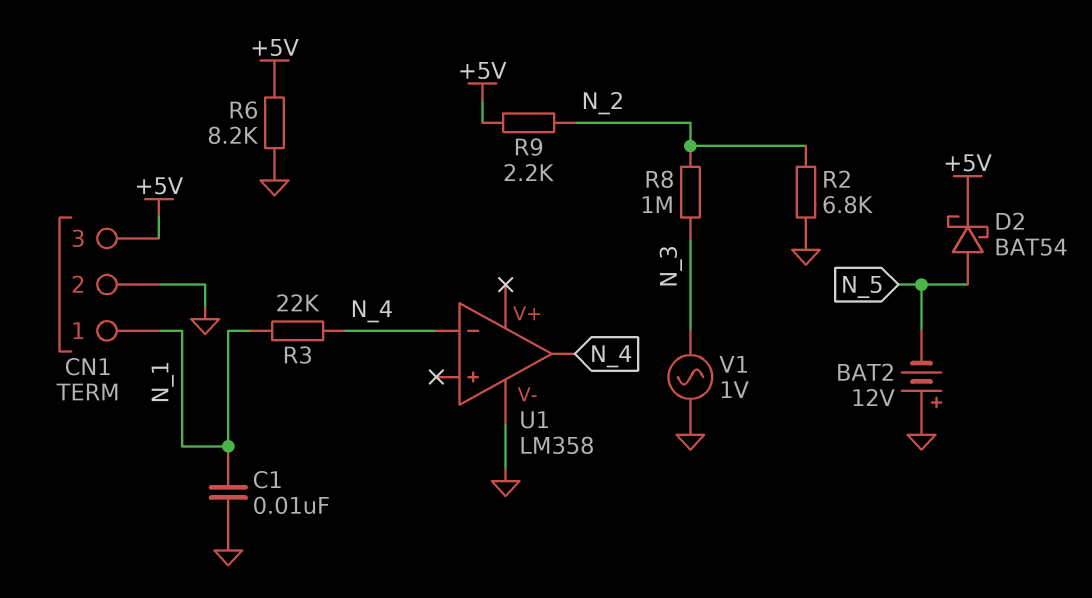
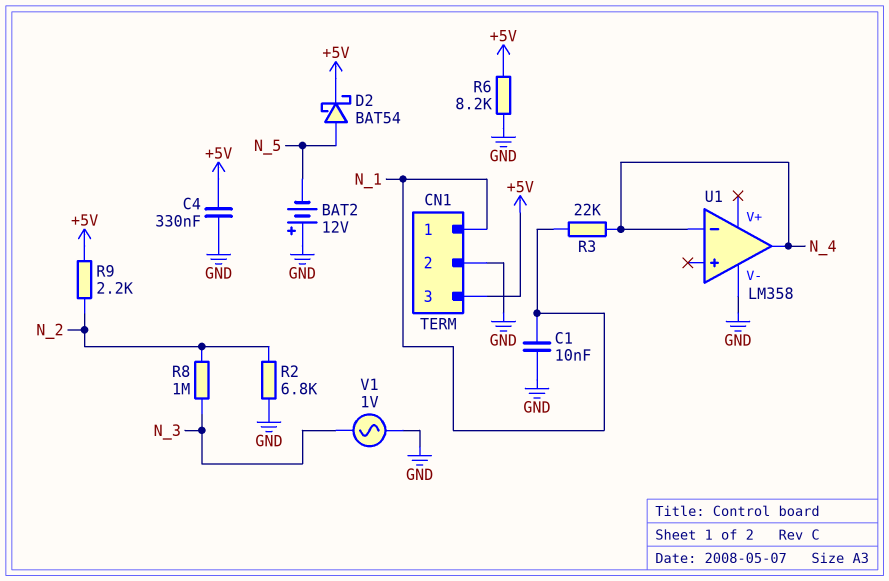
C4: none -> 330nF (+5V, GND)

